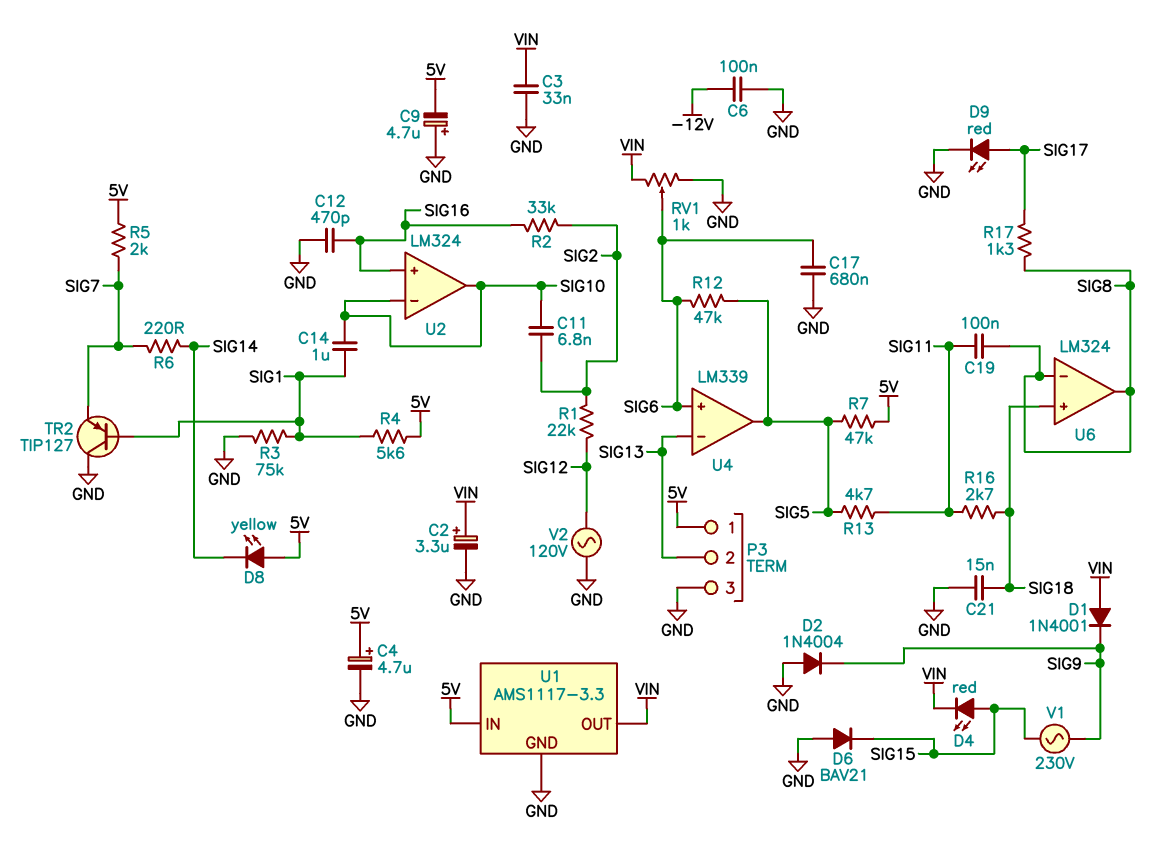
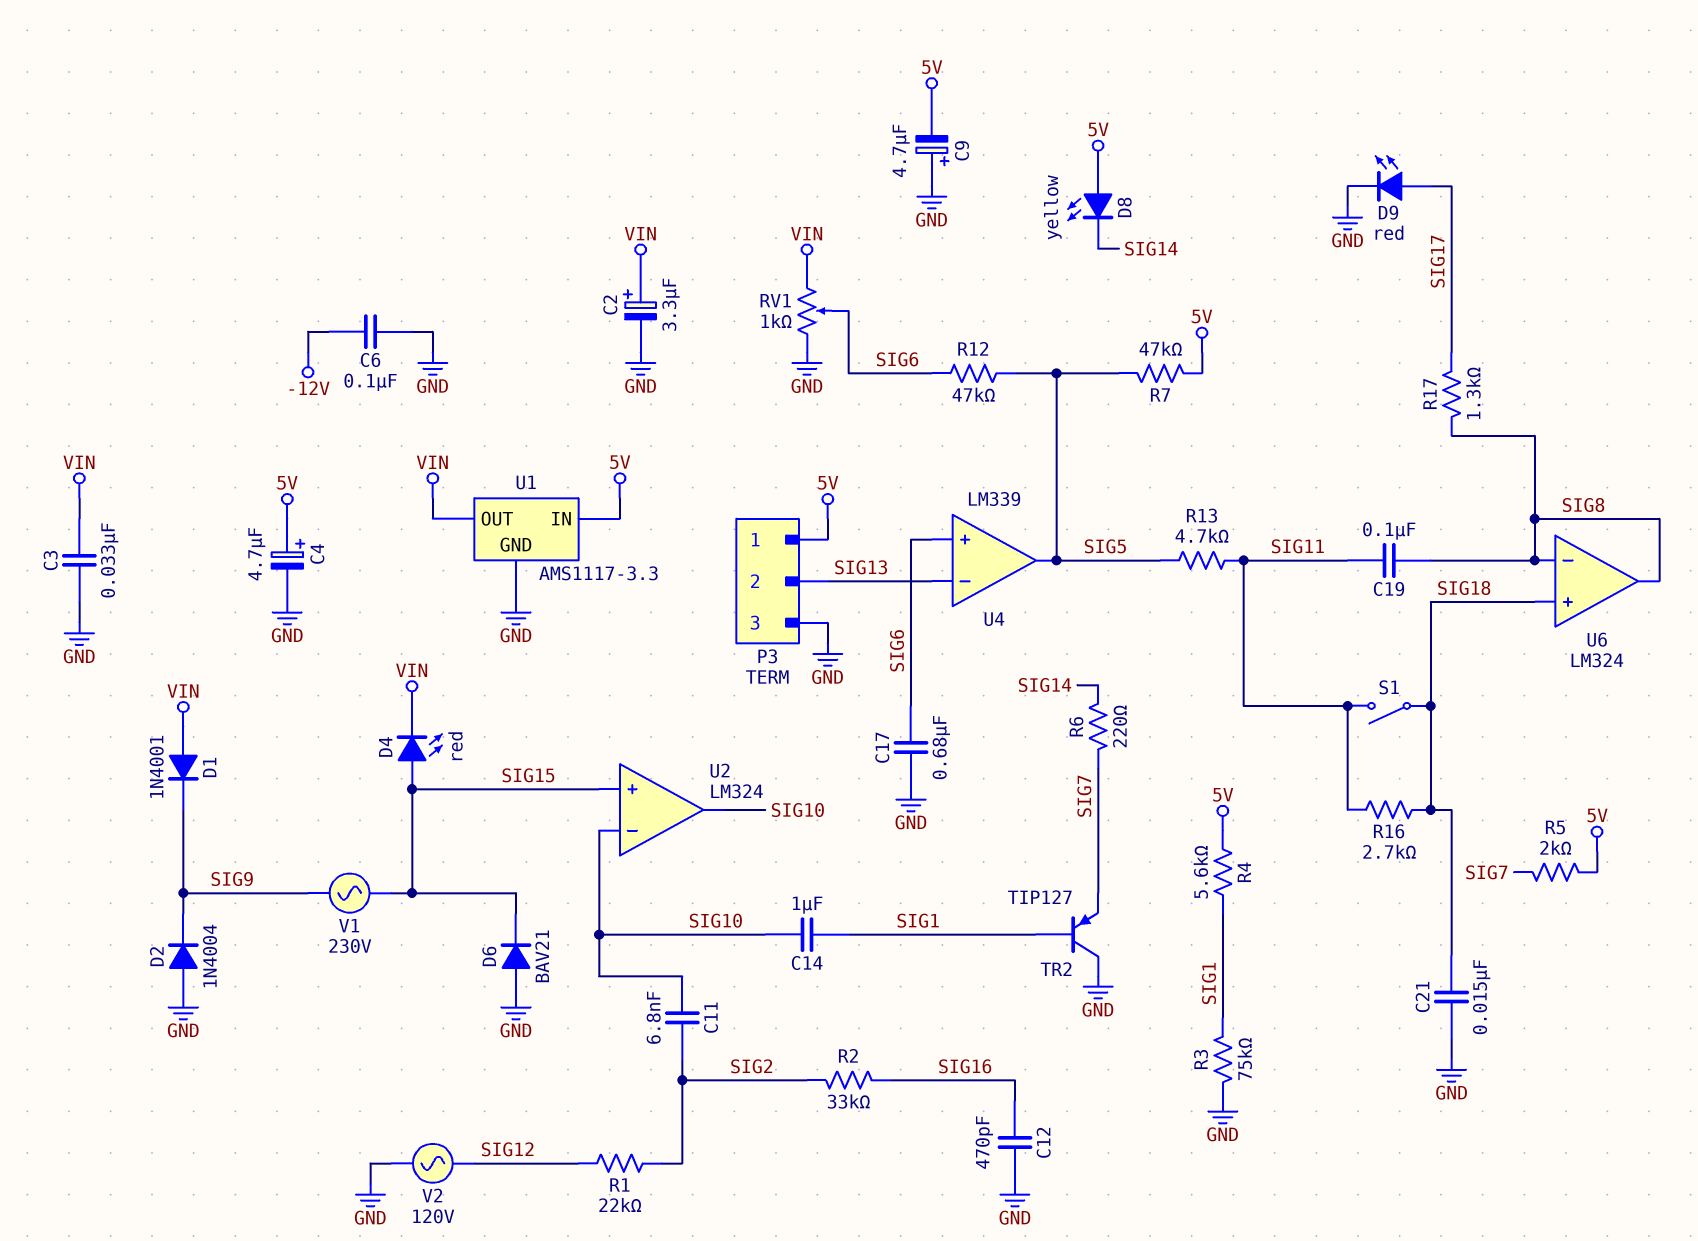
S1: none -> switch (SIG11, SIG18)
U2 pin in+: SIG16 -> SIG15

